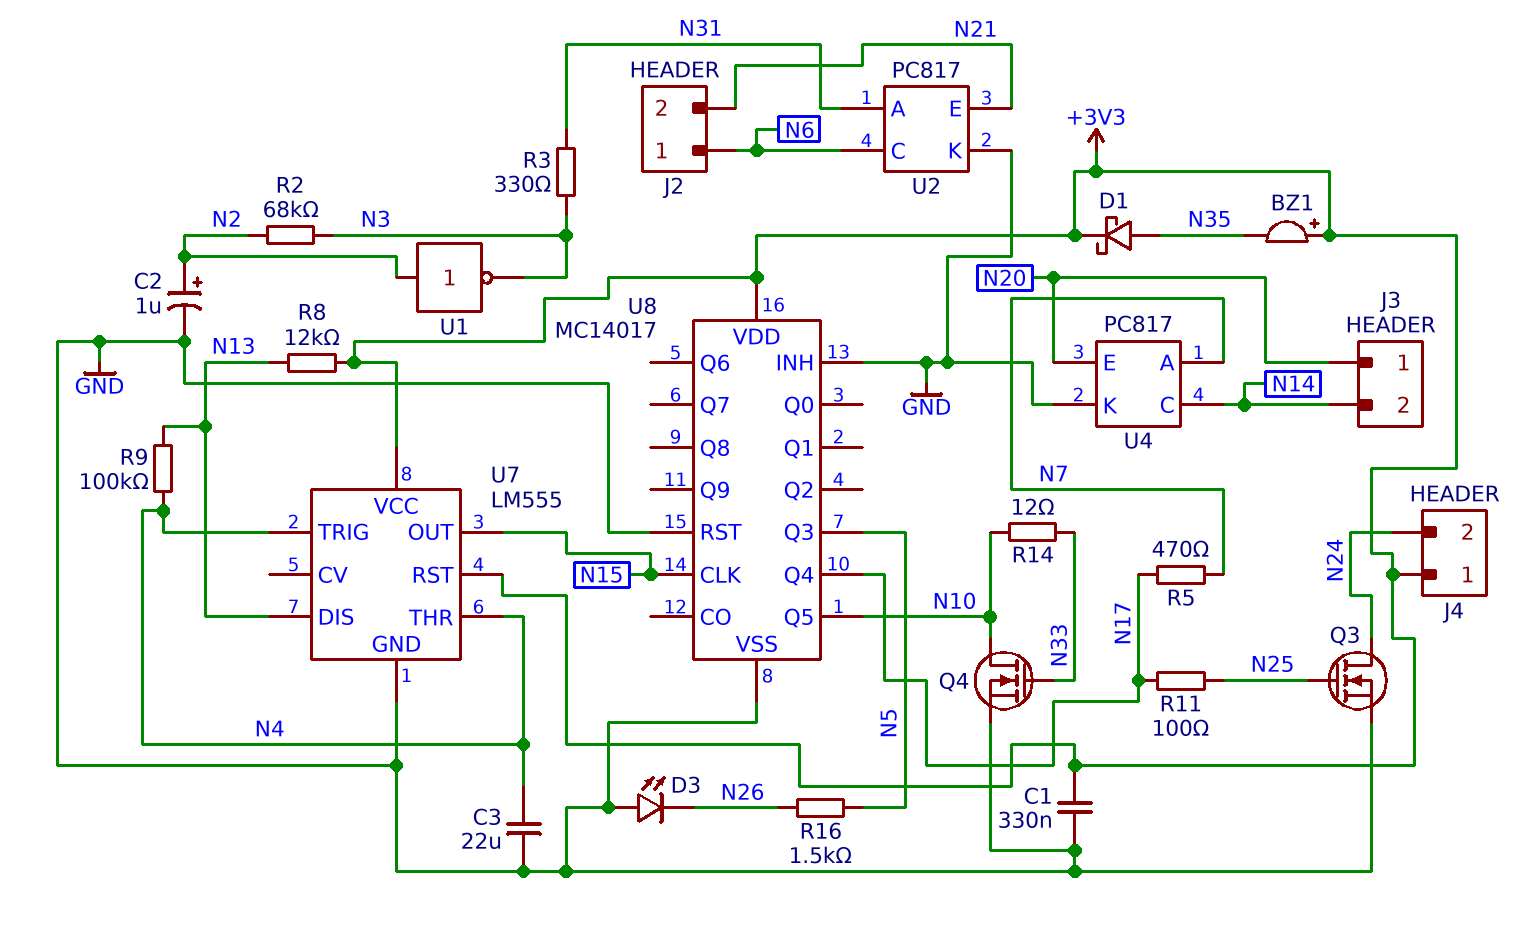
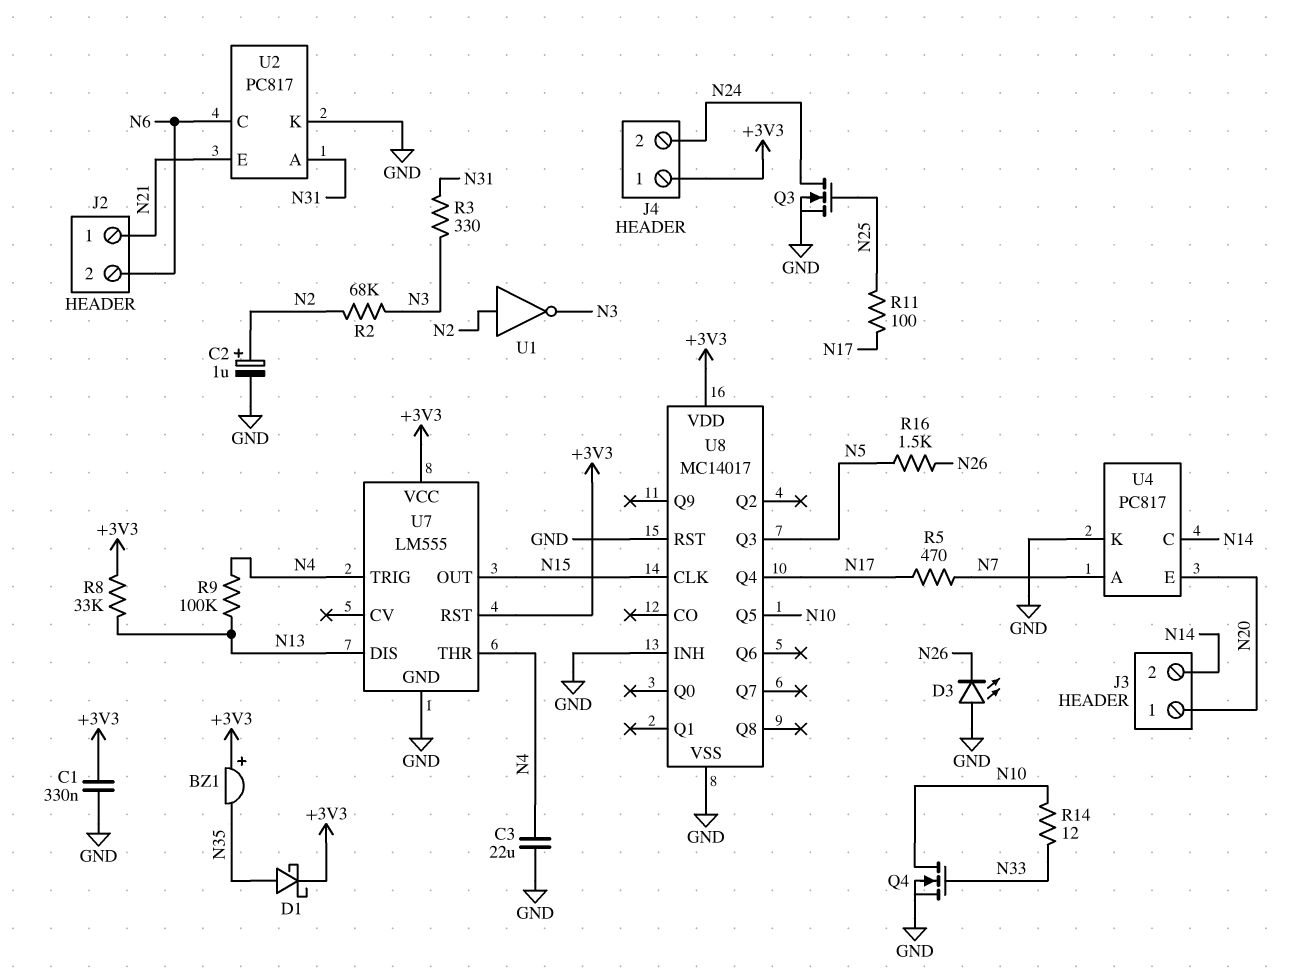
J2 pin 1: N6 -> N21
J2 pin 2: N21 -> N6
R8: 12k (+3V3, N13) -> 33k (+3V3, N13)

